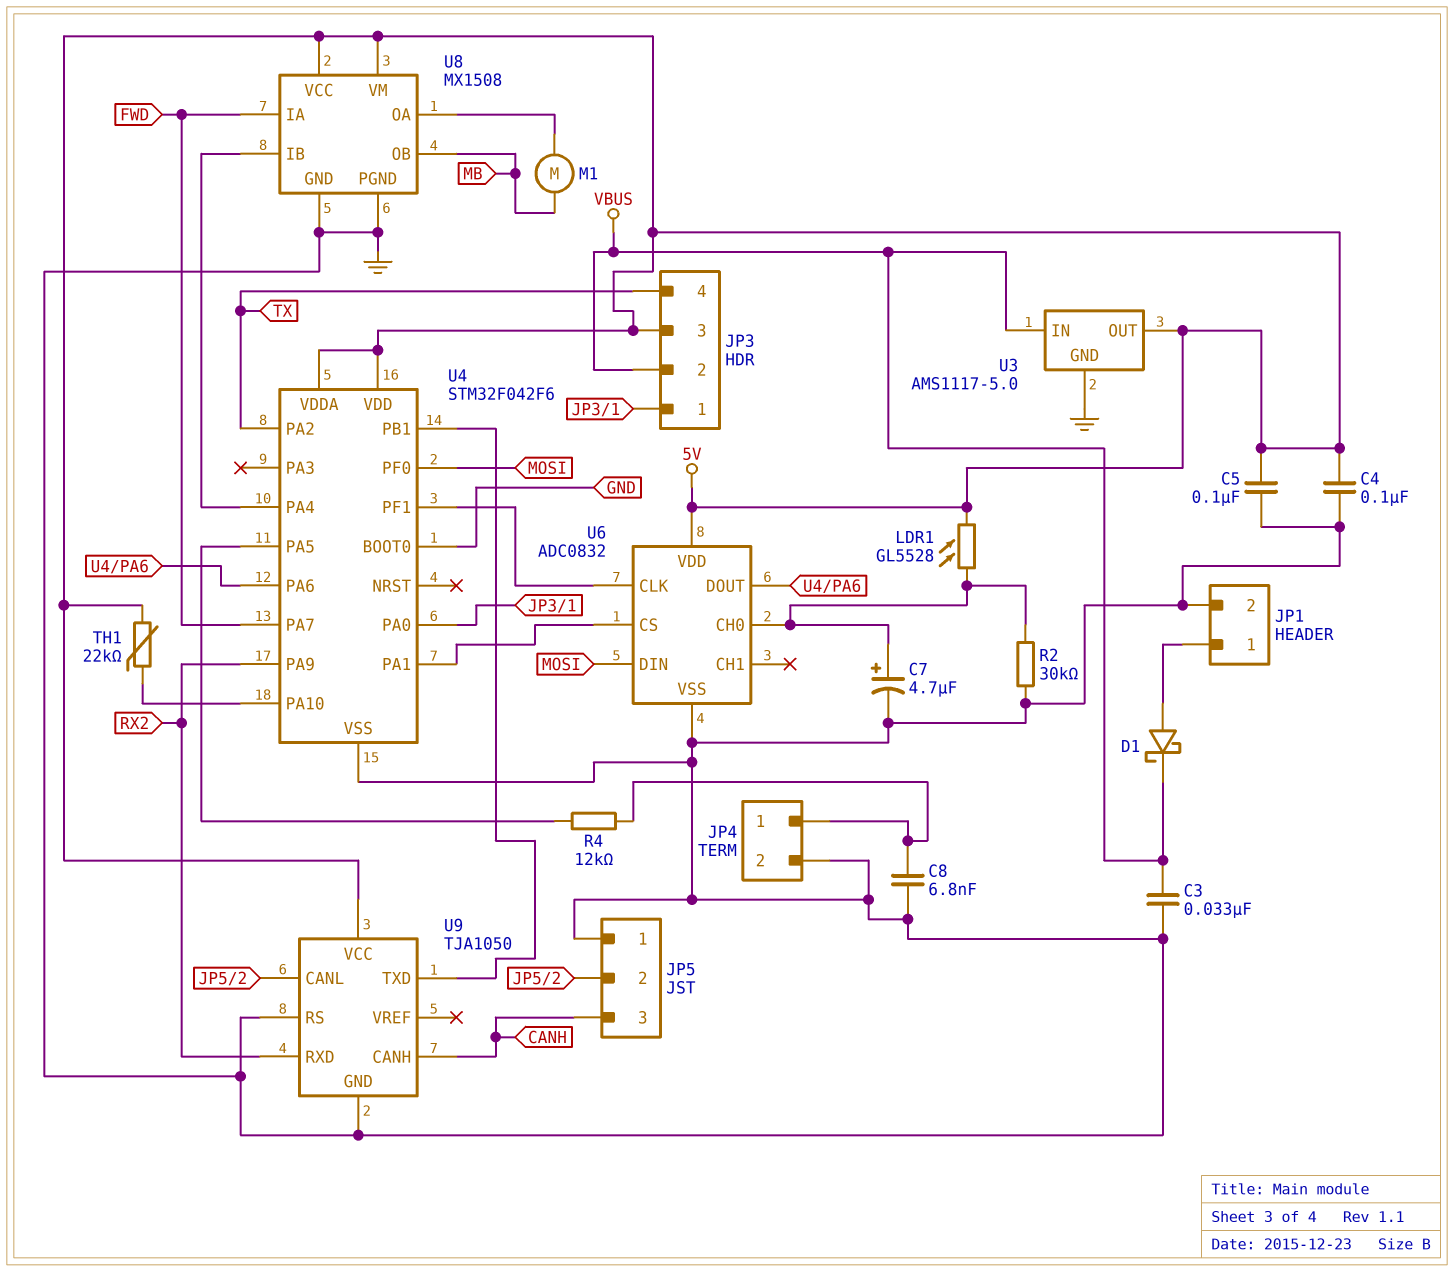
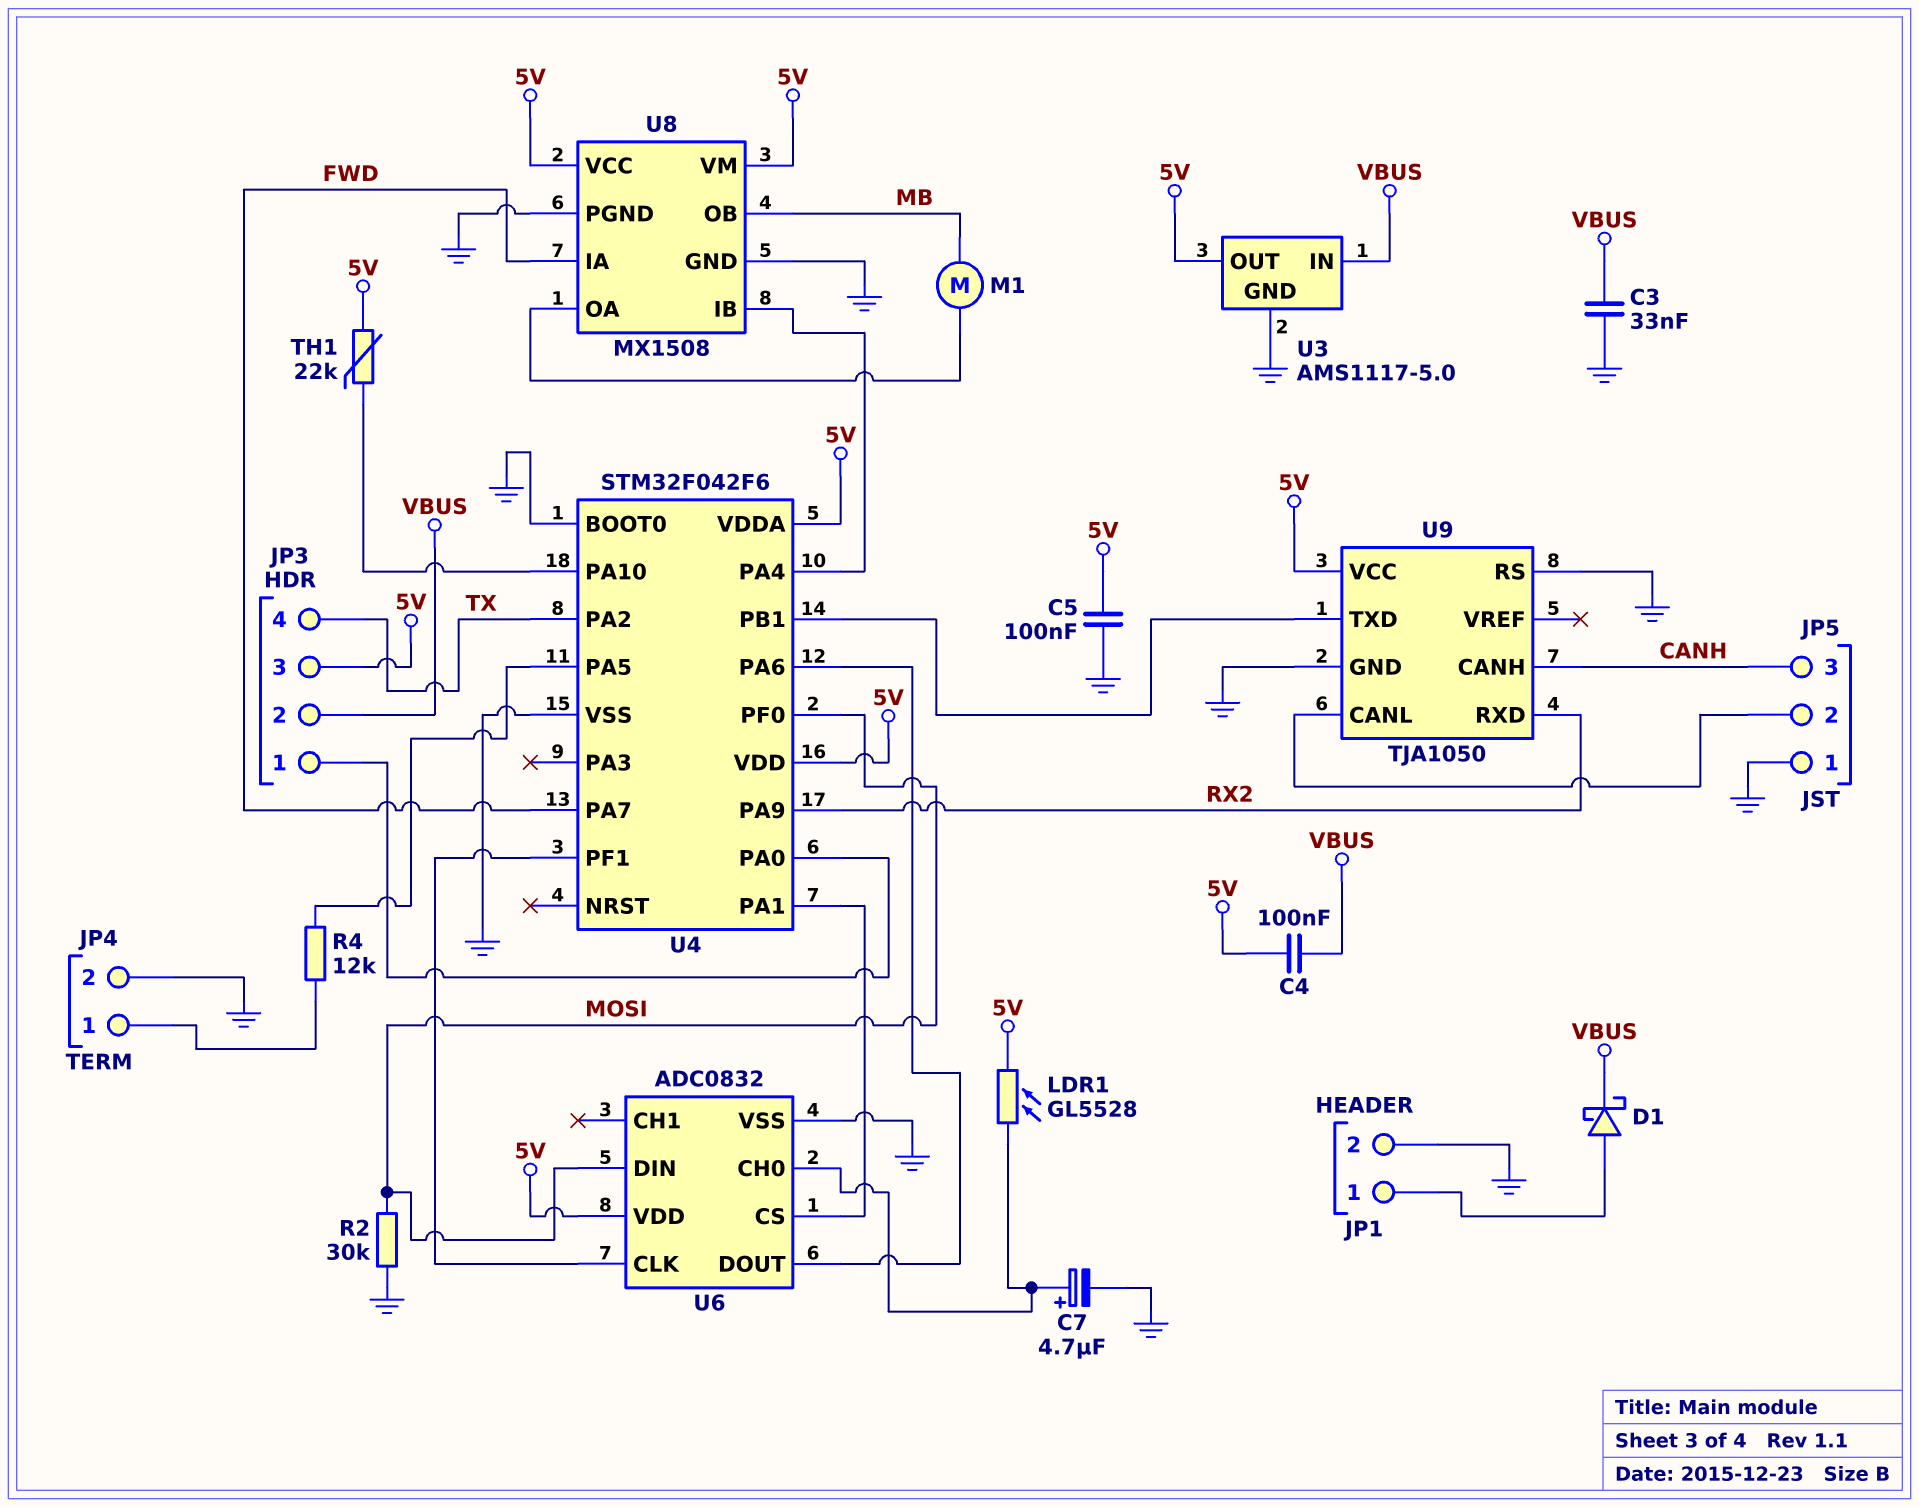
C4: 100nF (5V, GND) -> 100nF (5V, VBUS)
C8: 6.8nF (GND, JP4/1) -> none
R2: 30k (GND, U6/CH0) -> 30k (GND, MOSI)

